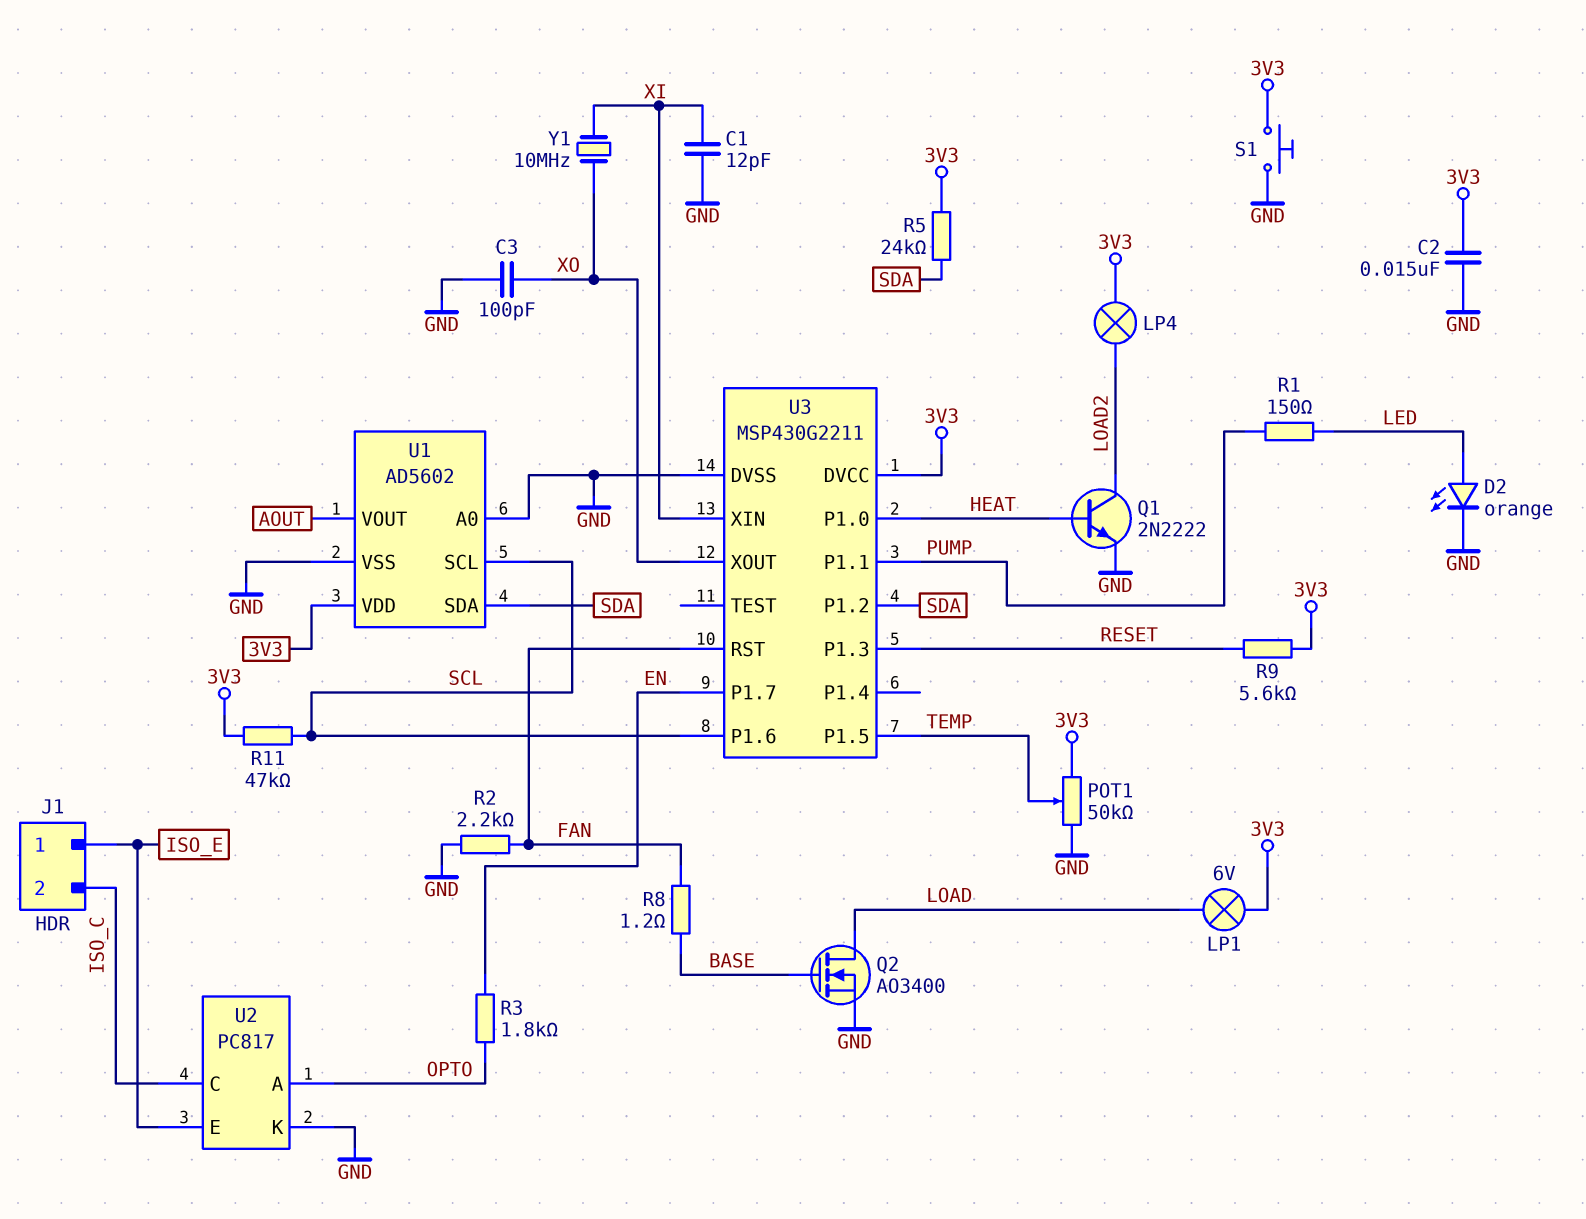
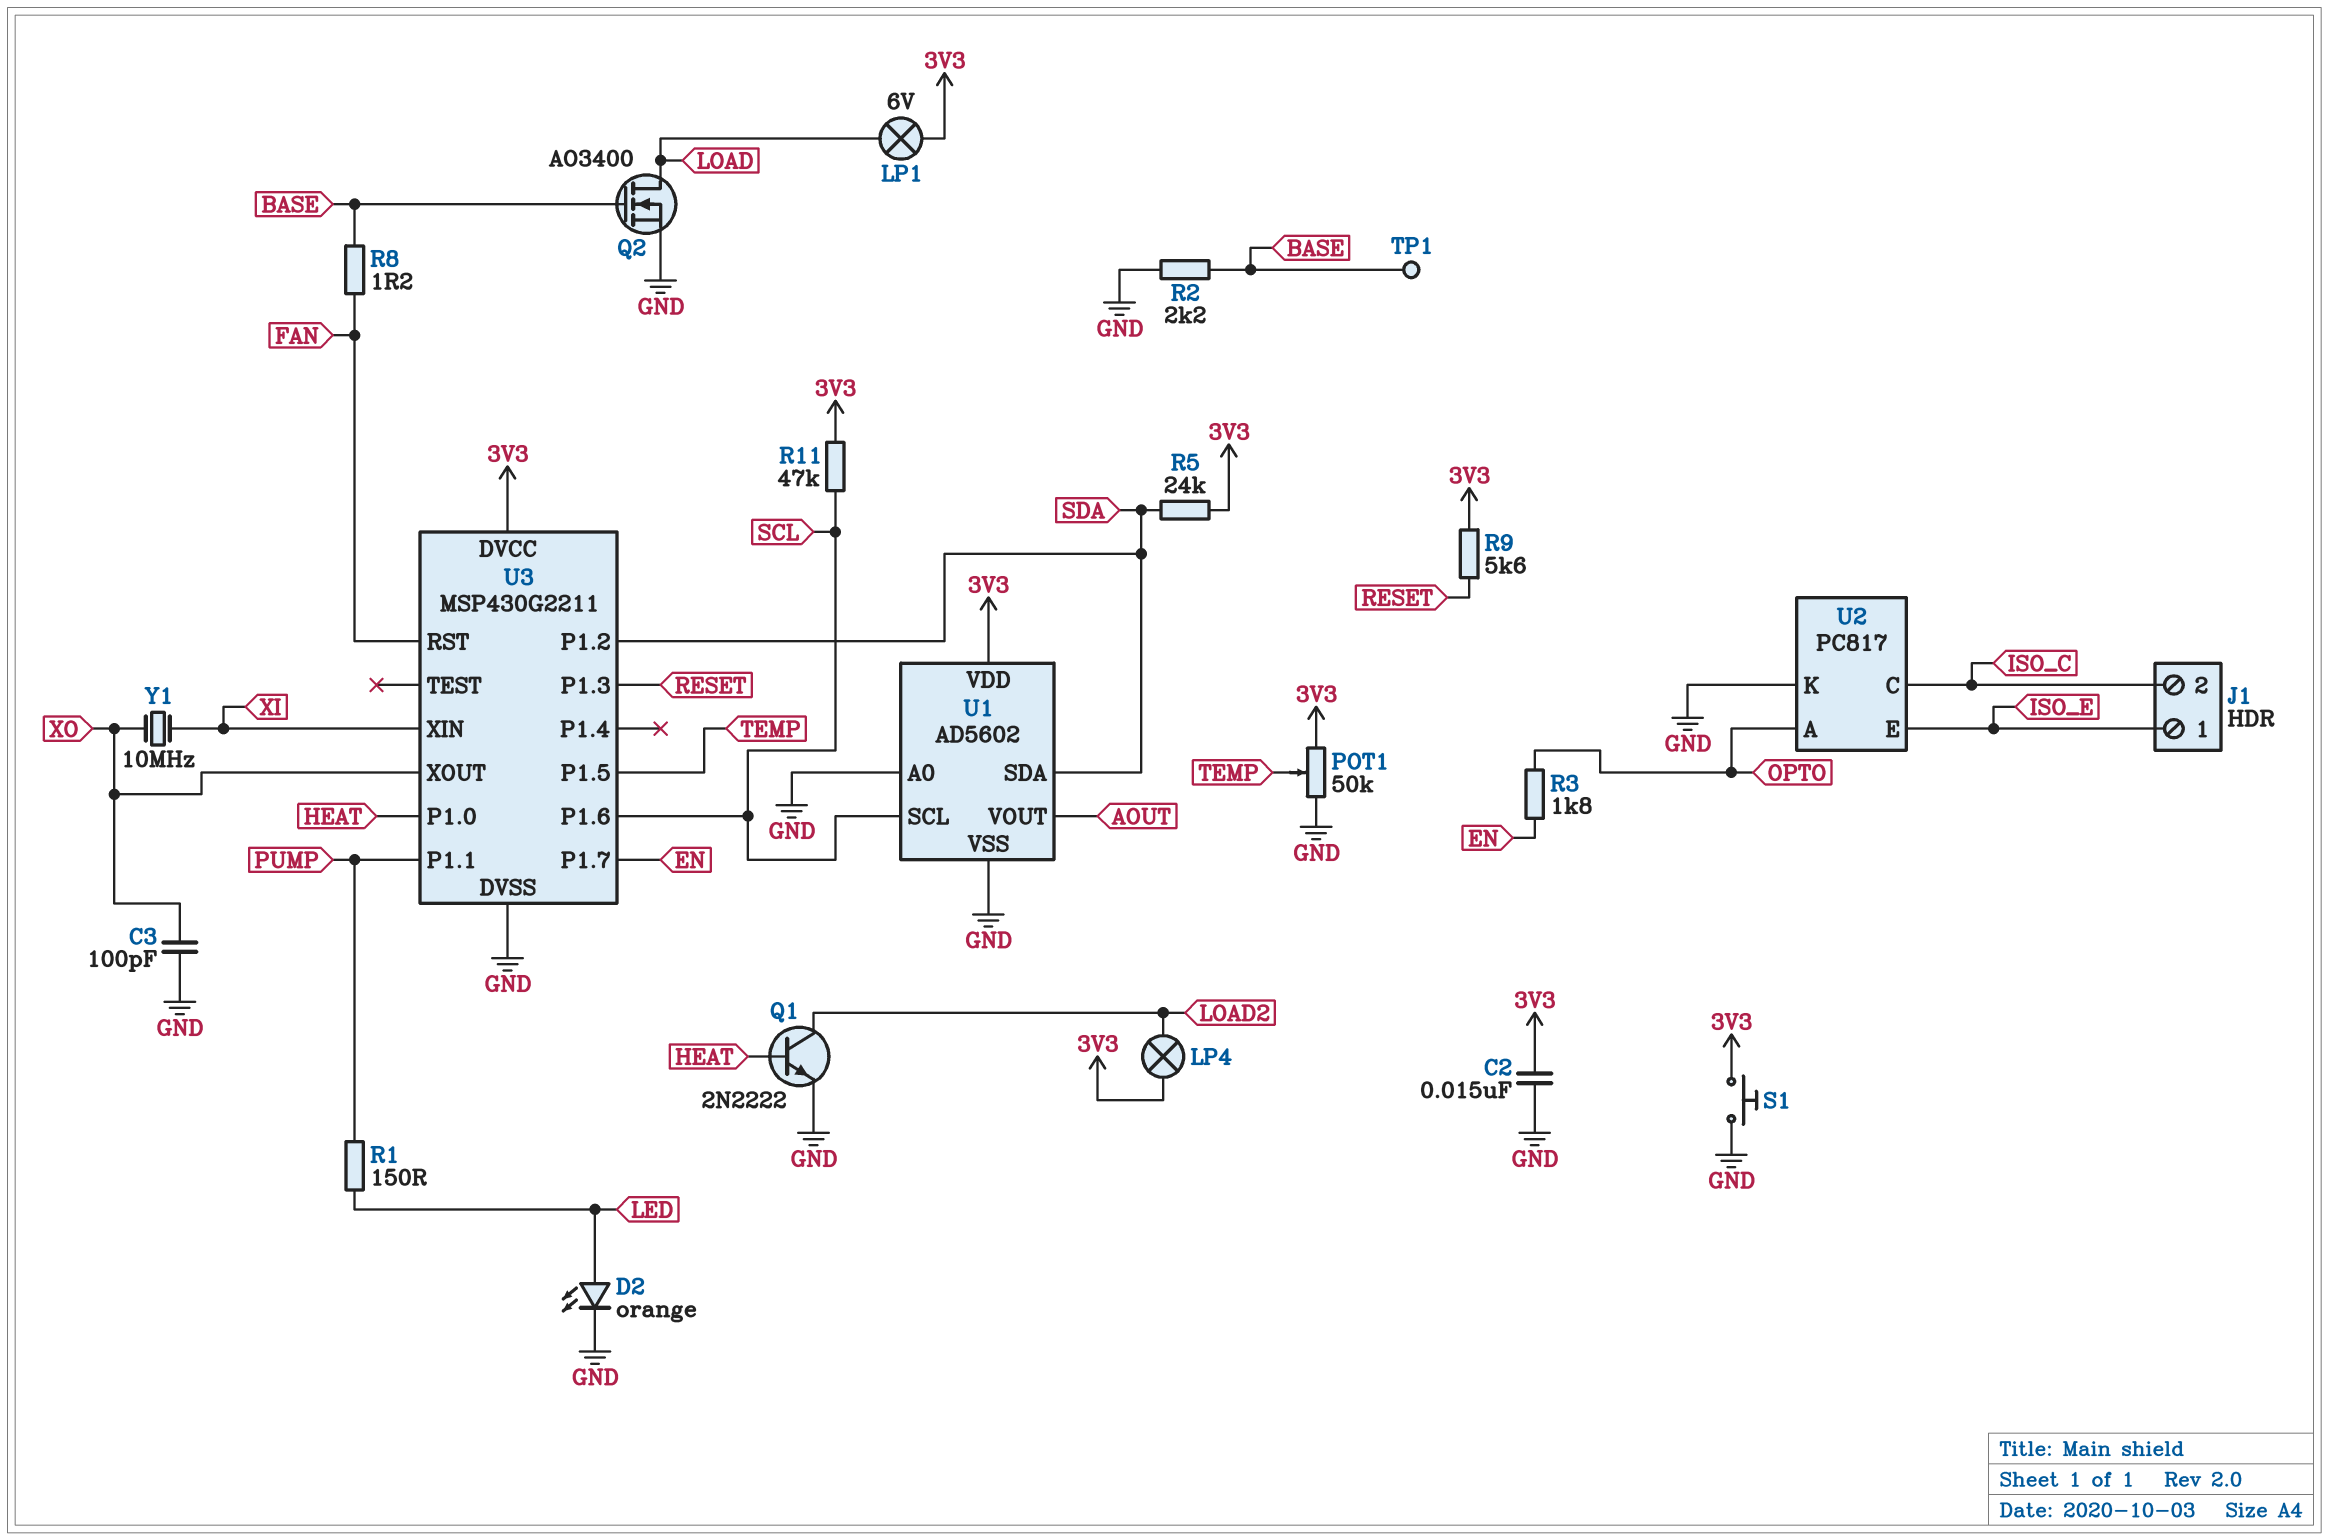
C1: 12pF (GND, XI) -> none
R2: 2.2k (FAN, GND) -> 2.2k (BASE, GND)
TP1: none -> test point (BASE)

